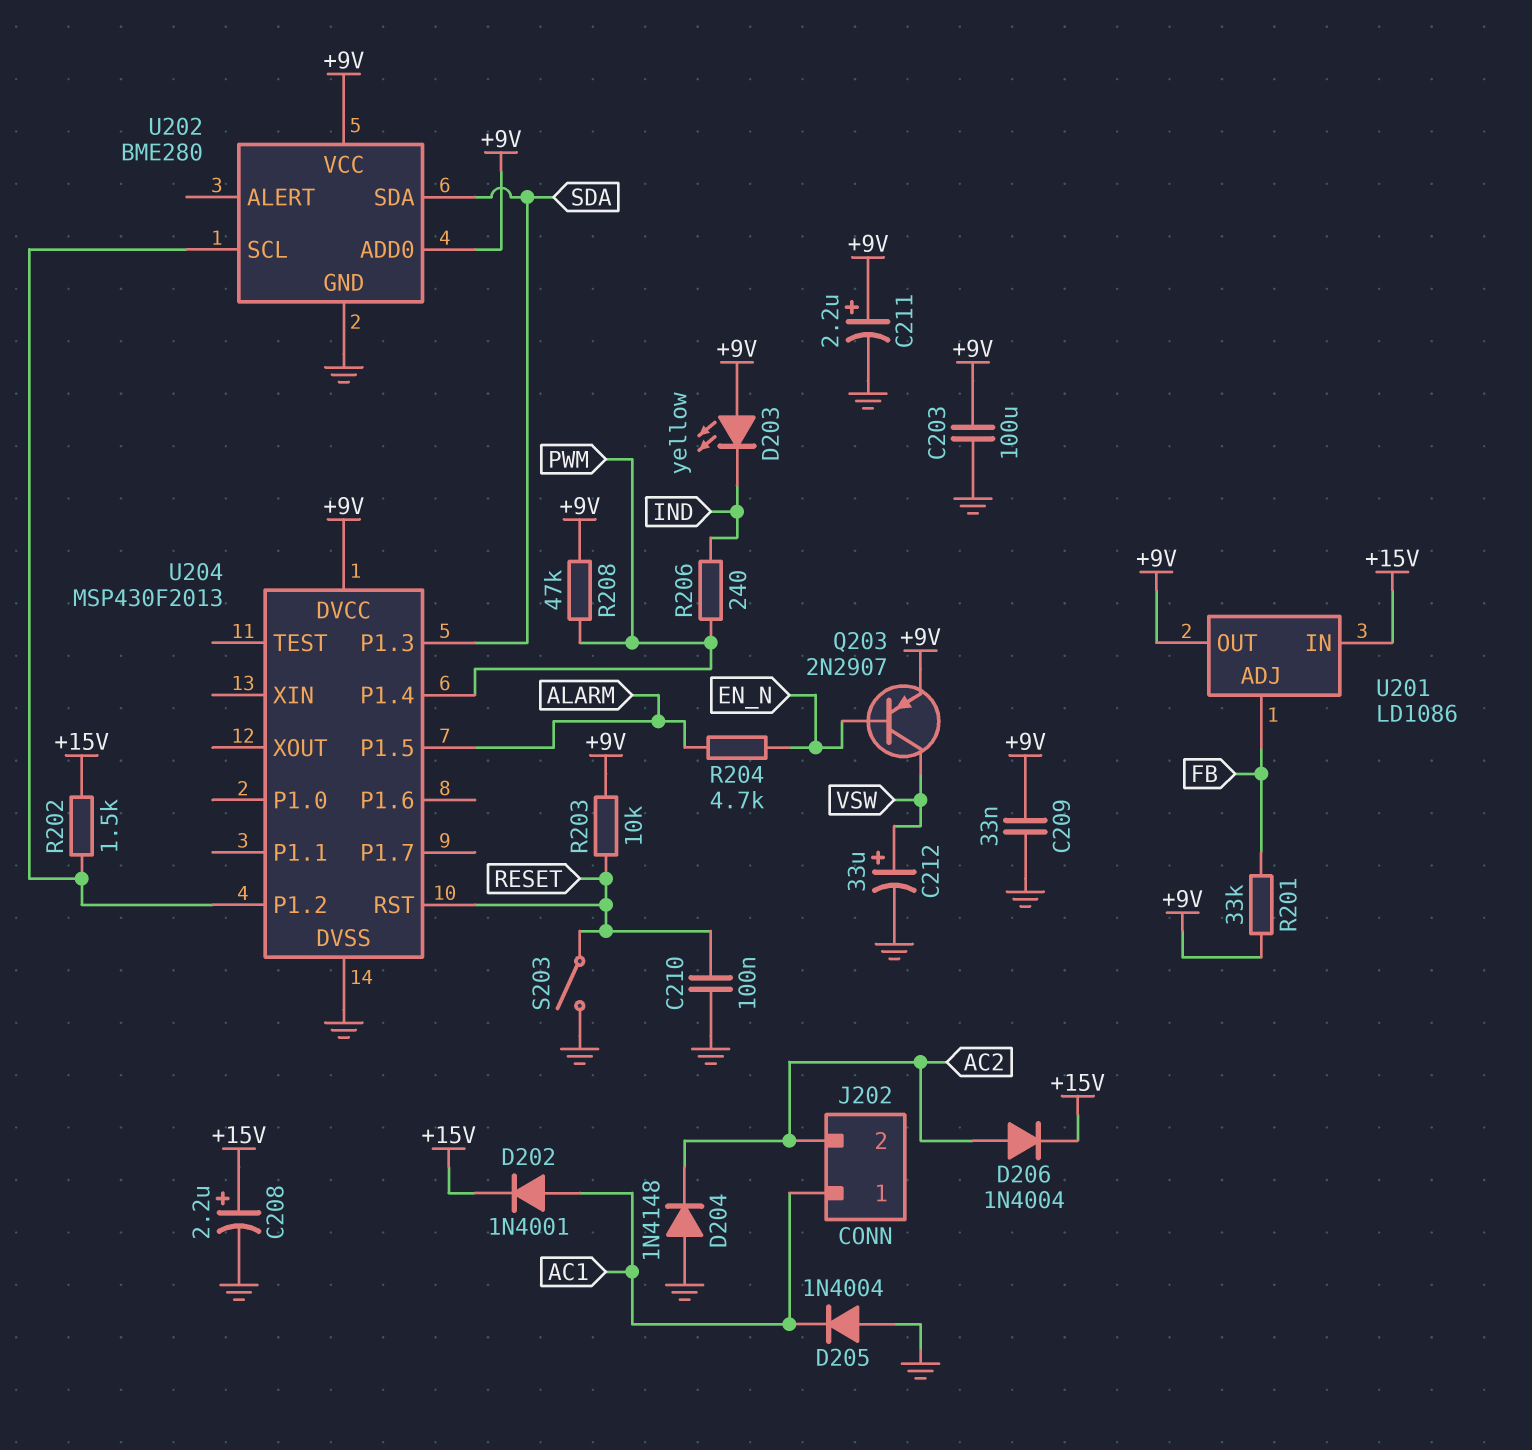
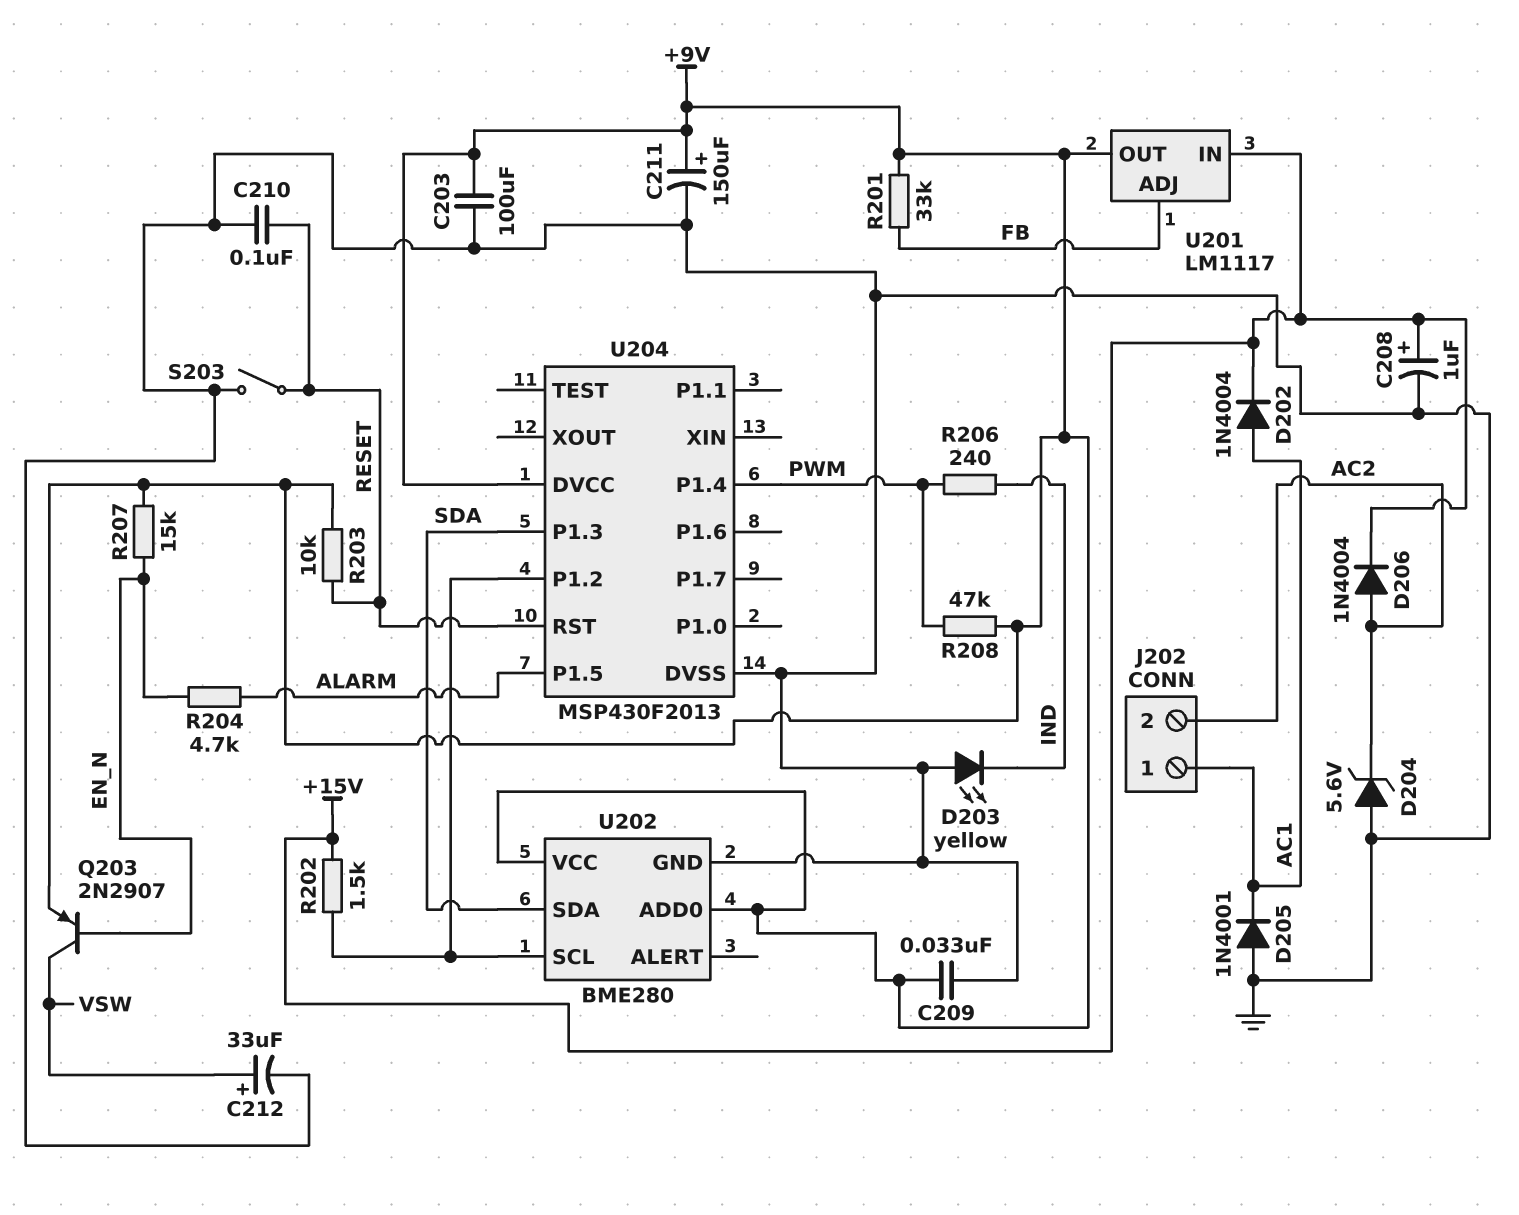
C208: 2.2uF (plus +15V, minus GND) -> 1uF (plus +15V, minus GND)
C211: 2.2uF (plus +9V, minus GND) -> 150uF (plus +9V, minus GND)
D202: diode 1N4001 (A AC1, K +15V) -> diode 1N4004 (A AC1, K +15V)
D203: LED yellow (A +9V, K IND) -> LED yellow (A GND, K IND)
D204: diode 1N4148 (A GND, K AC2) -> zener 5.6V (A GND, K AC2)
D205: diode 1N4004 (A GND, K AC1) -> diode 1N4001 (A GND, K AC1)
R207: none -> 15k (+9V, EN_N)
U201: LD1086 -> LM1117

